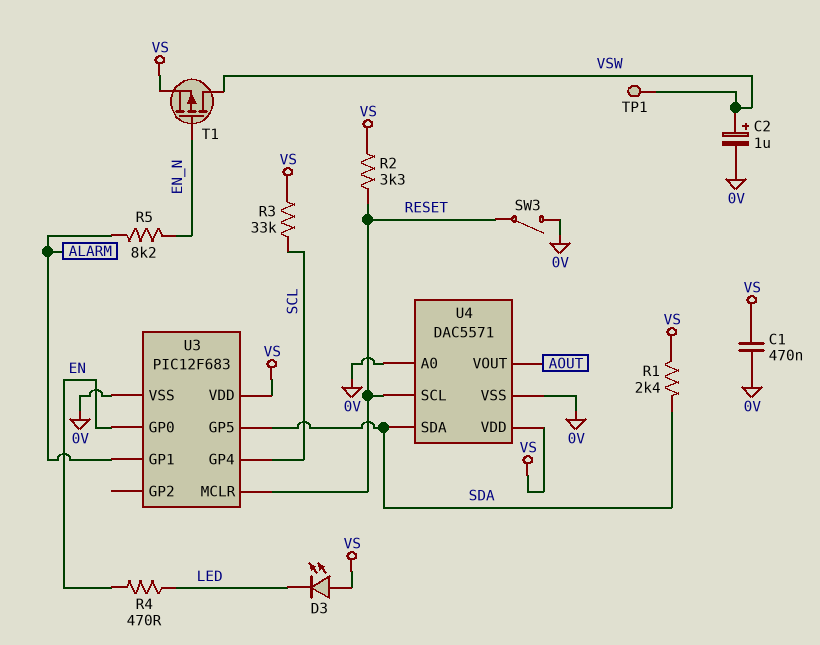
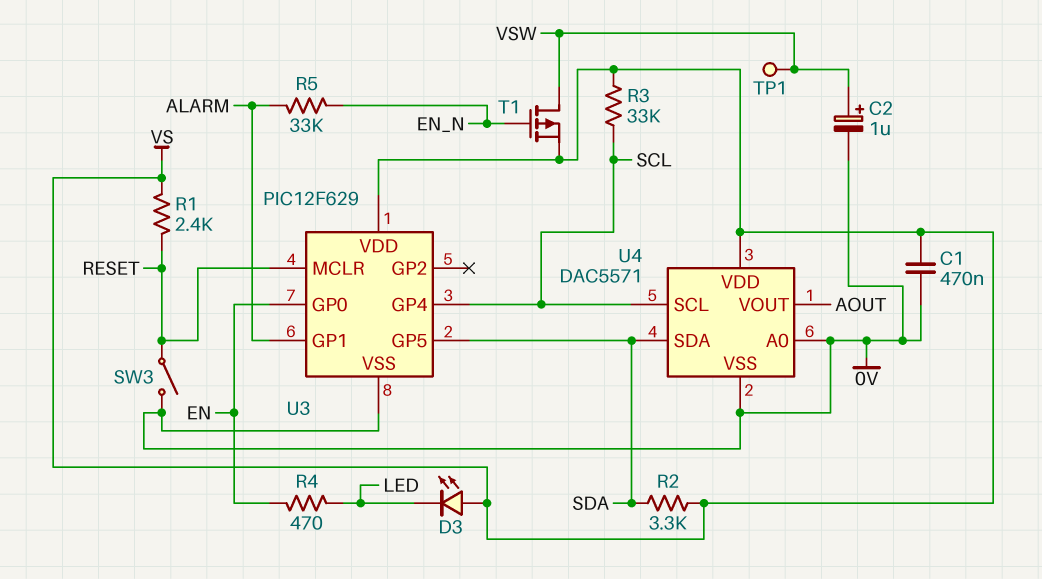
R1: 2.4k (SDA, VS) -> 2.4k (RESET, VS)
R2: 3.3k (RESET, VS) -> 3.3k (SDA, VS)
R5: 8.2k (ALARM, EN_N) -> 33k (ALARM, EN_N)
U3: PIC12F683 -> PIC12F629
U4 pin SCL: RESET -> SCL

